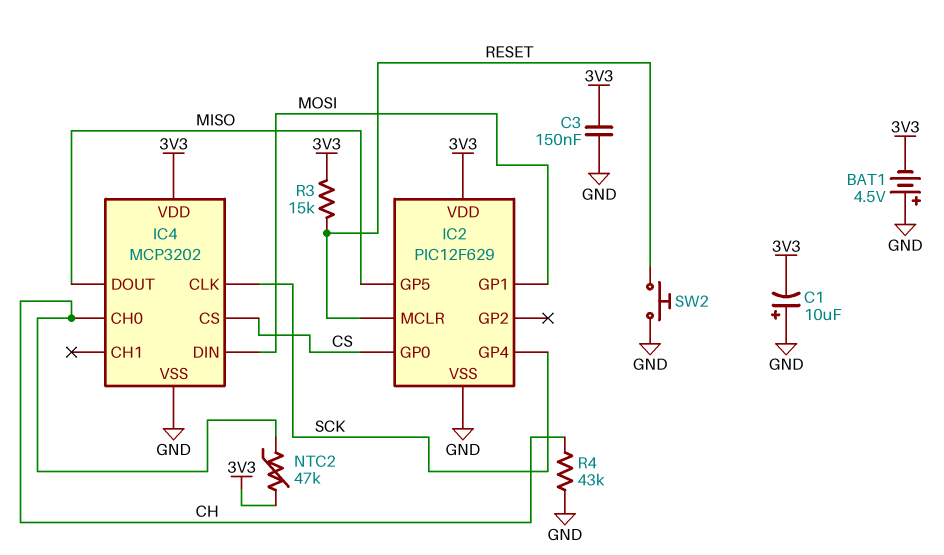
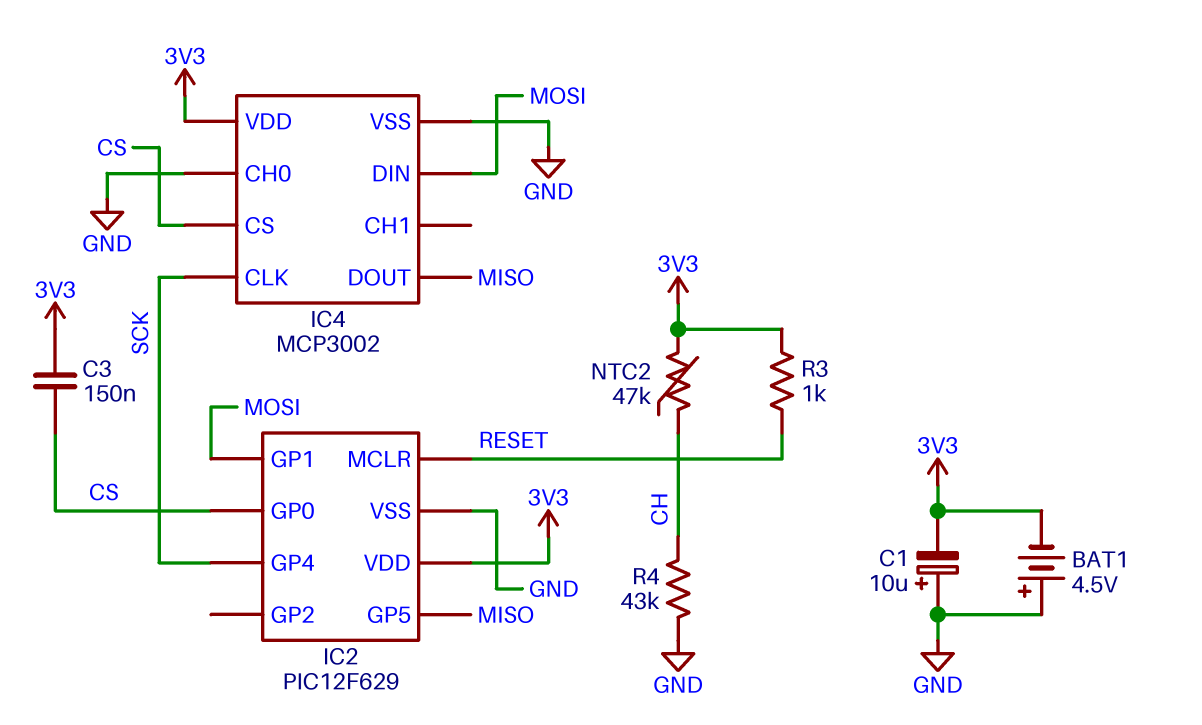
C3: 150nF (3V3, GND) -> 150nF (3V3, CS)
IC4: MCP3202 -> MCP3002
IC4 pin CH0: CH -> GND
R3: 15k (3V3, RESET) -> 1k (3V3, RESET)
SW2: button (GND, RESET) -> none

